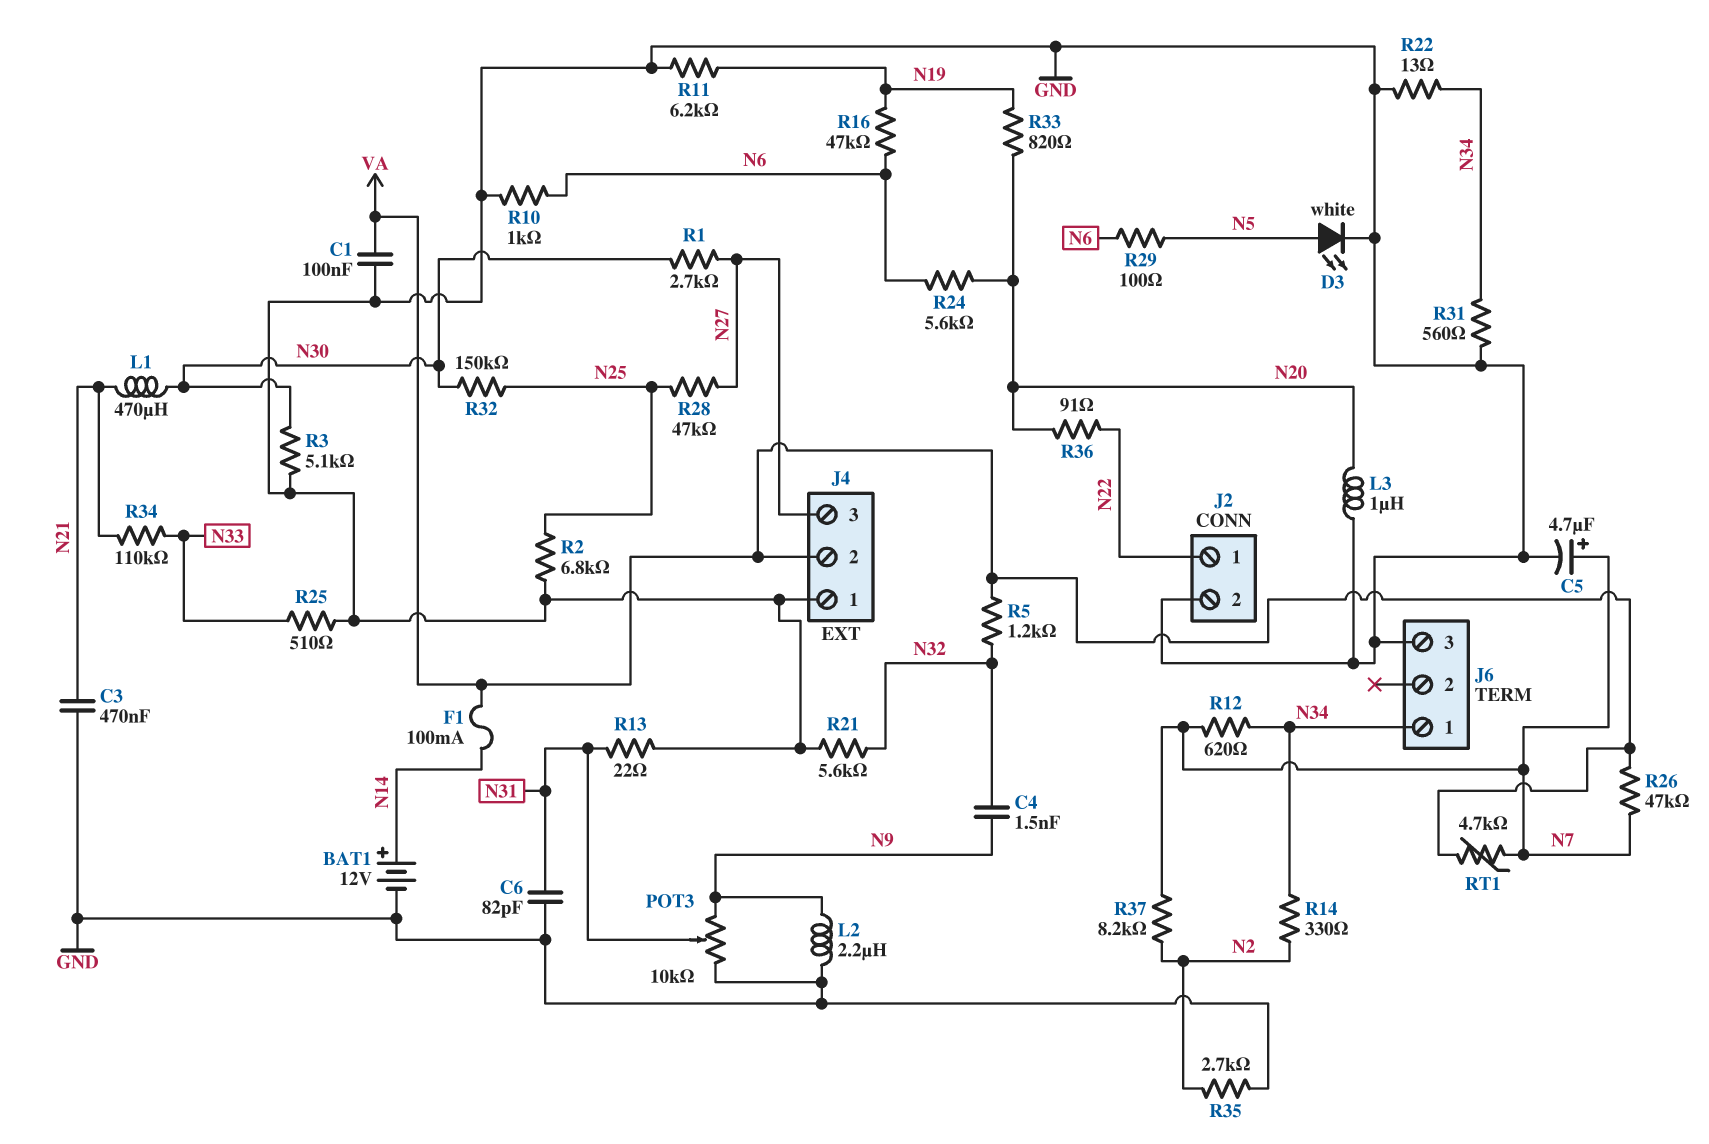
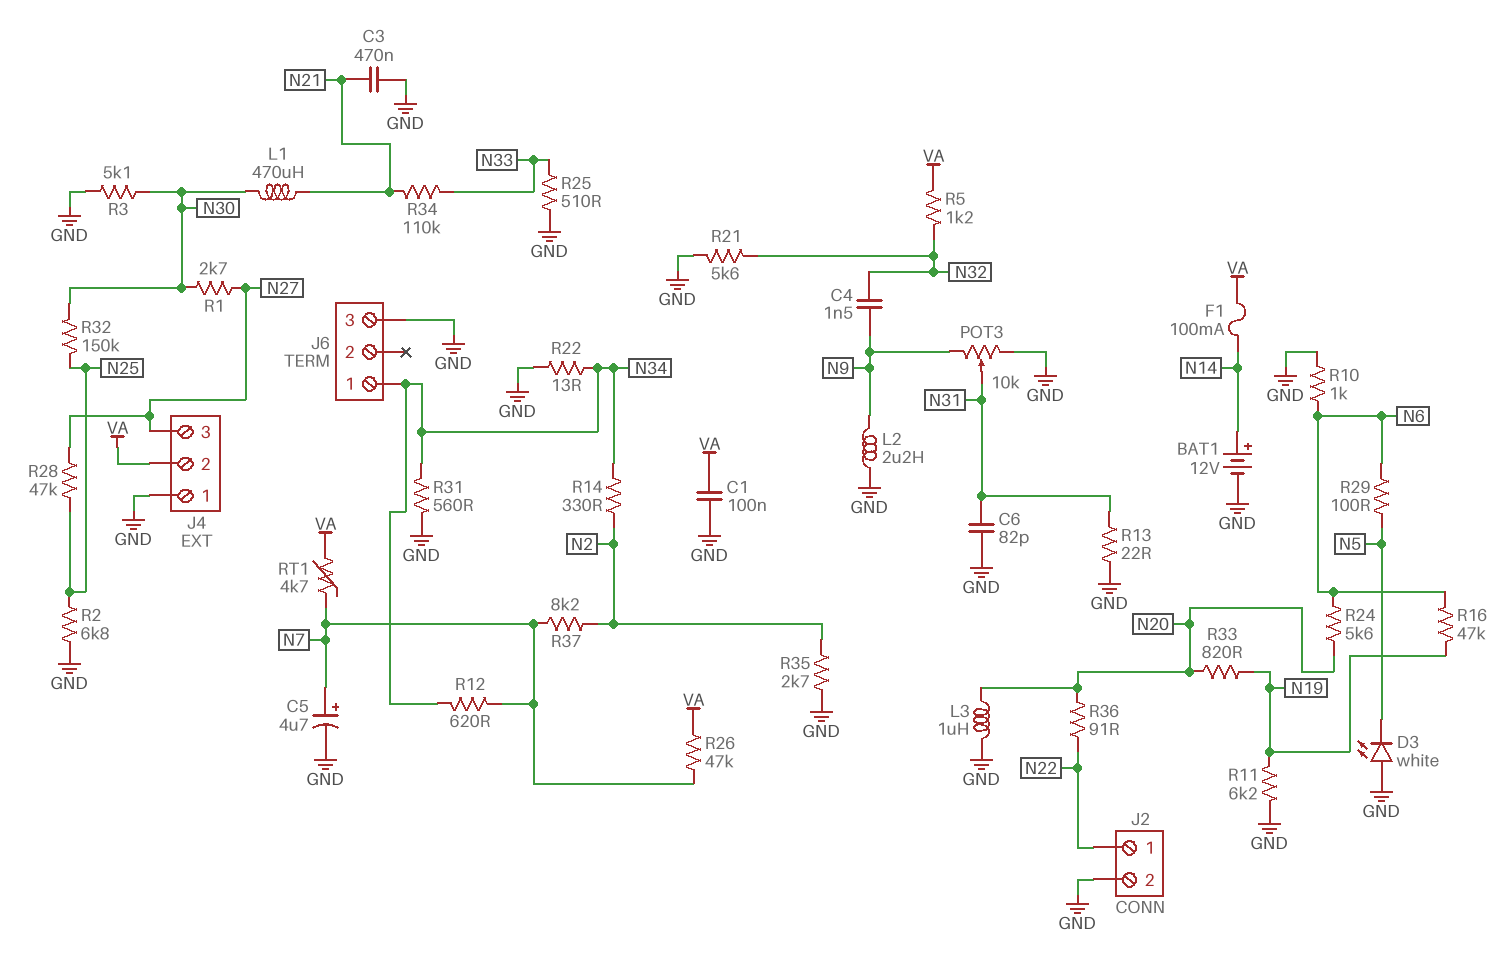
D3: LED white (A N5, K GND) -> LED white (A GND, K N5)

